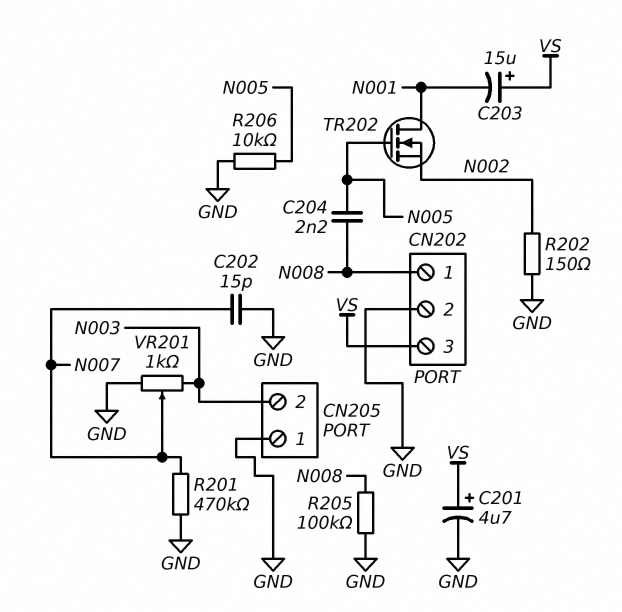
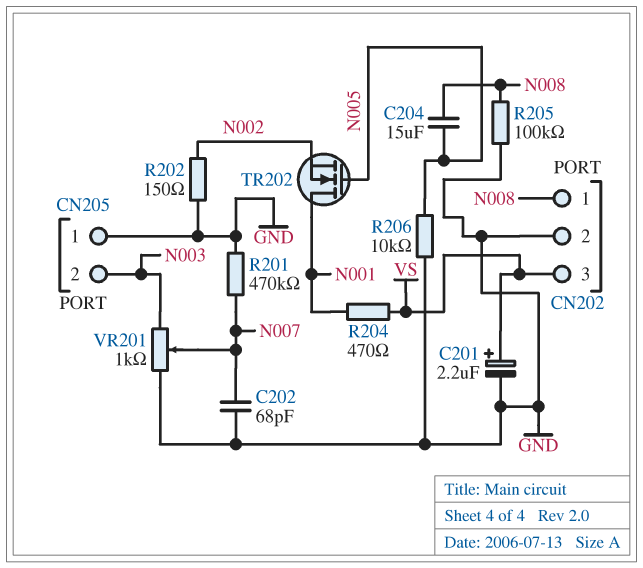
C201: 4.7uF (plus VS, minus GND) -> 2.2uF (plus VS, minus GND)
C202: 15pF (GND, N007) -> 68pF (GND, N007)
C203: 15uF (plus VS, minus N001) -> none
C204: 2.2nF (N005, N008) -> 15uF (N005, N008)
R204: none -> 470 (N001, VS)

